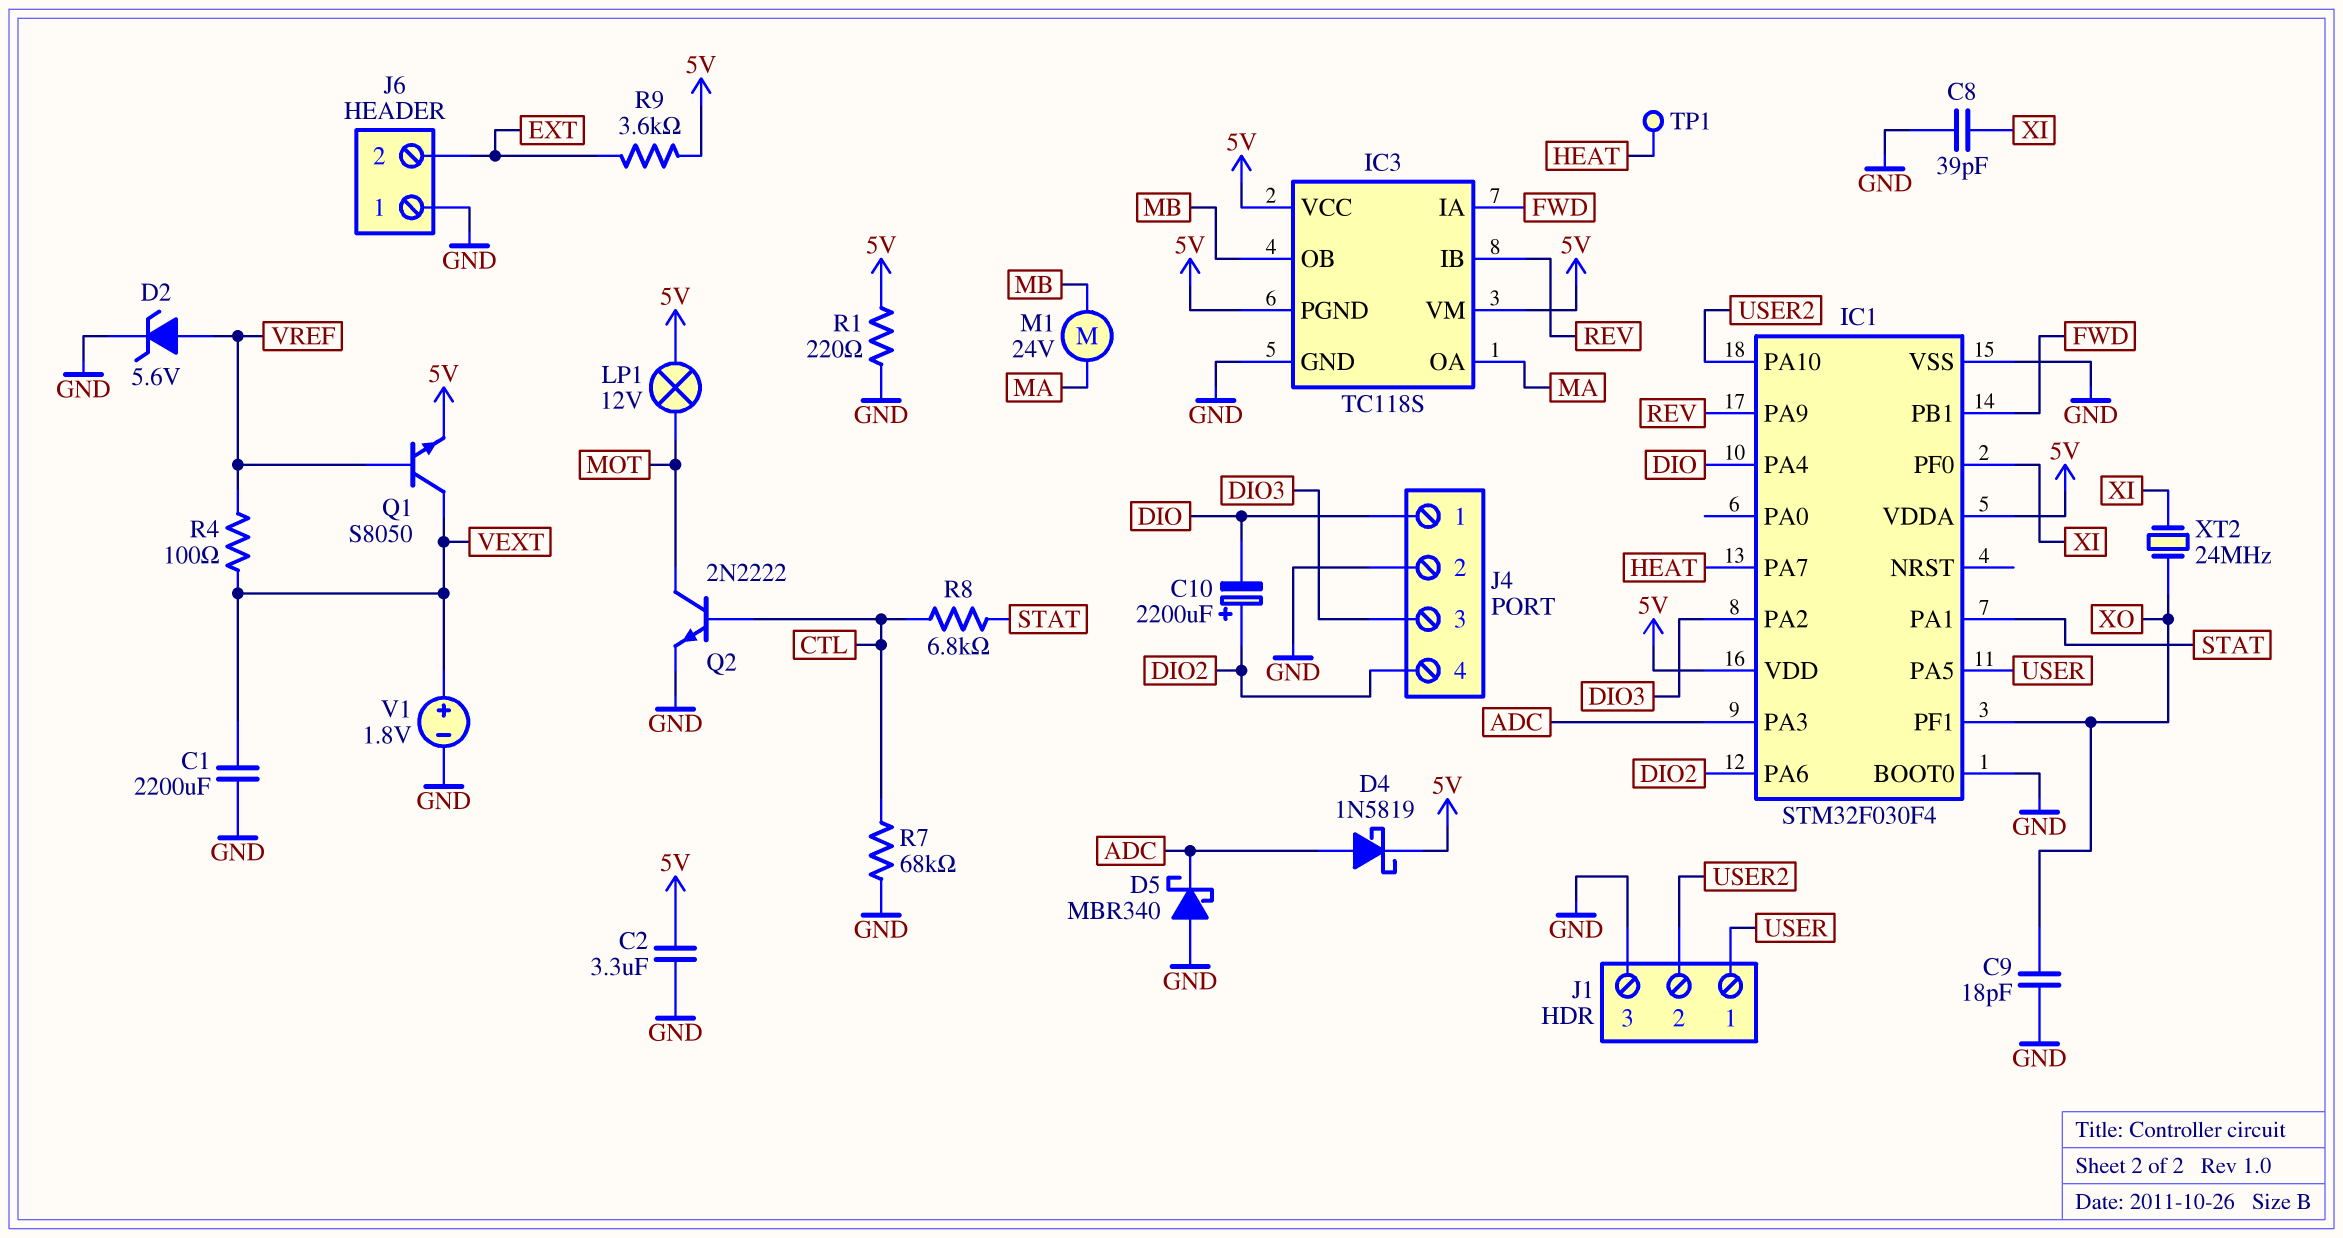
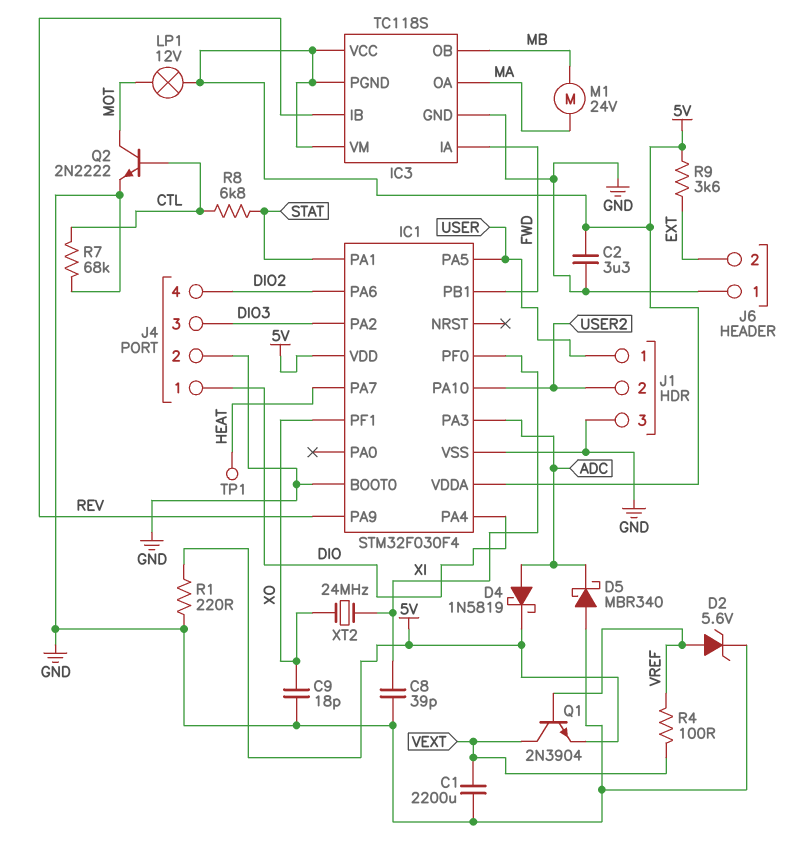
C10: 2200uF (plus DIO2, minus DIO) -> none
Q1: NPN S8050 (B VREF, C VEXT, E 5V) -> NPN 2N3904 (B VREF, C VEXT, E 5V)
V1: 1.8V (plus VEXT, minus GND) -> none

